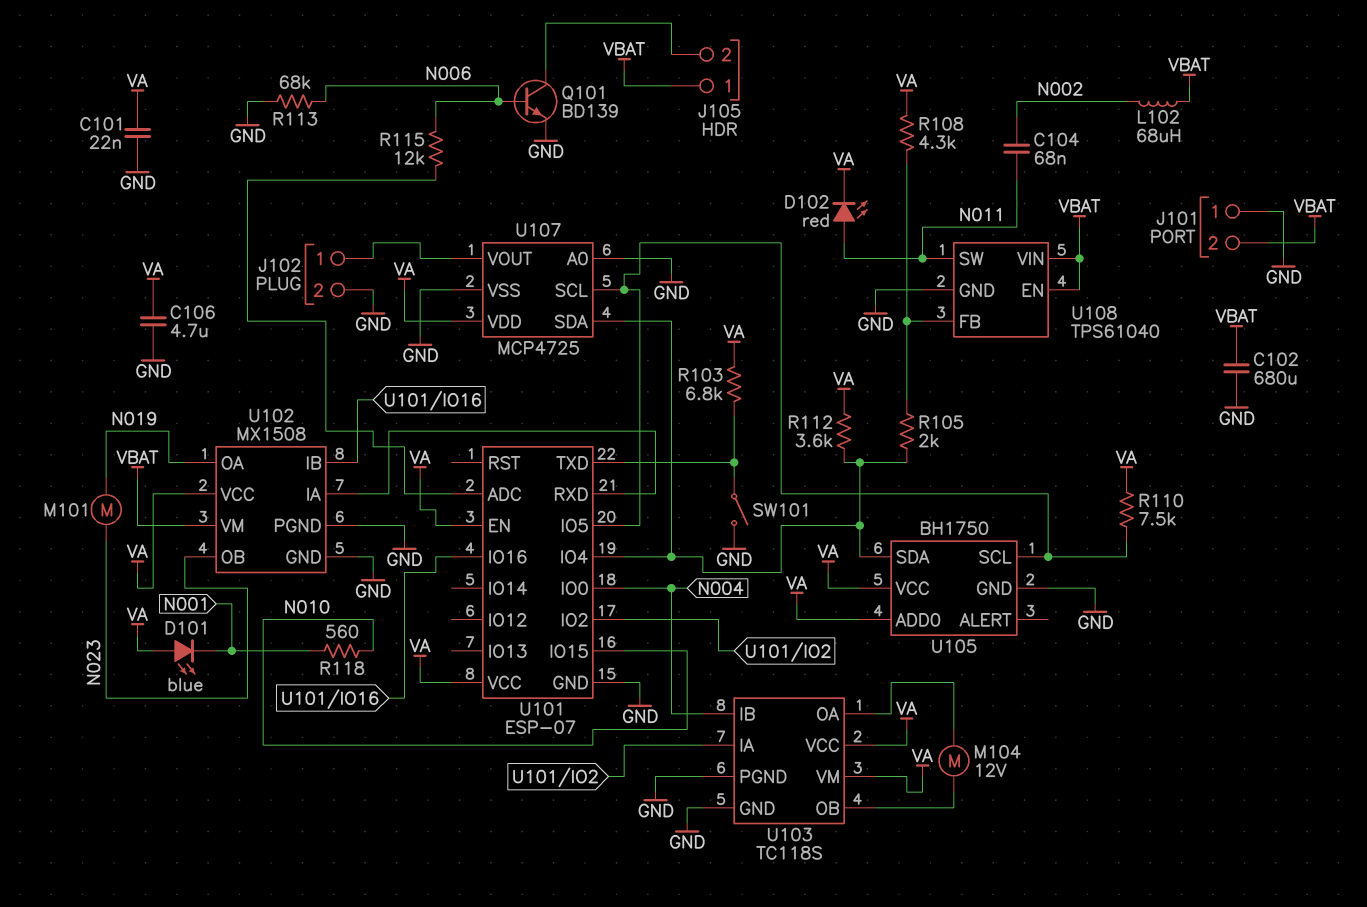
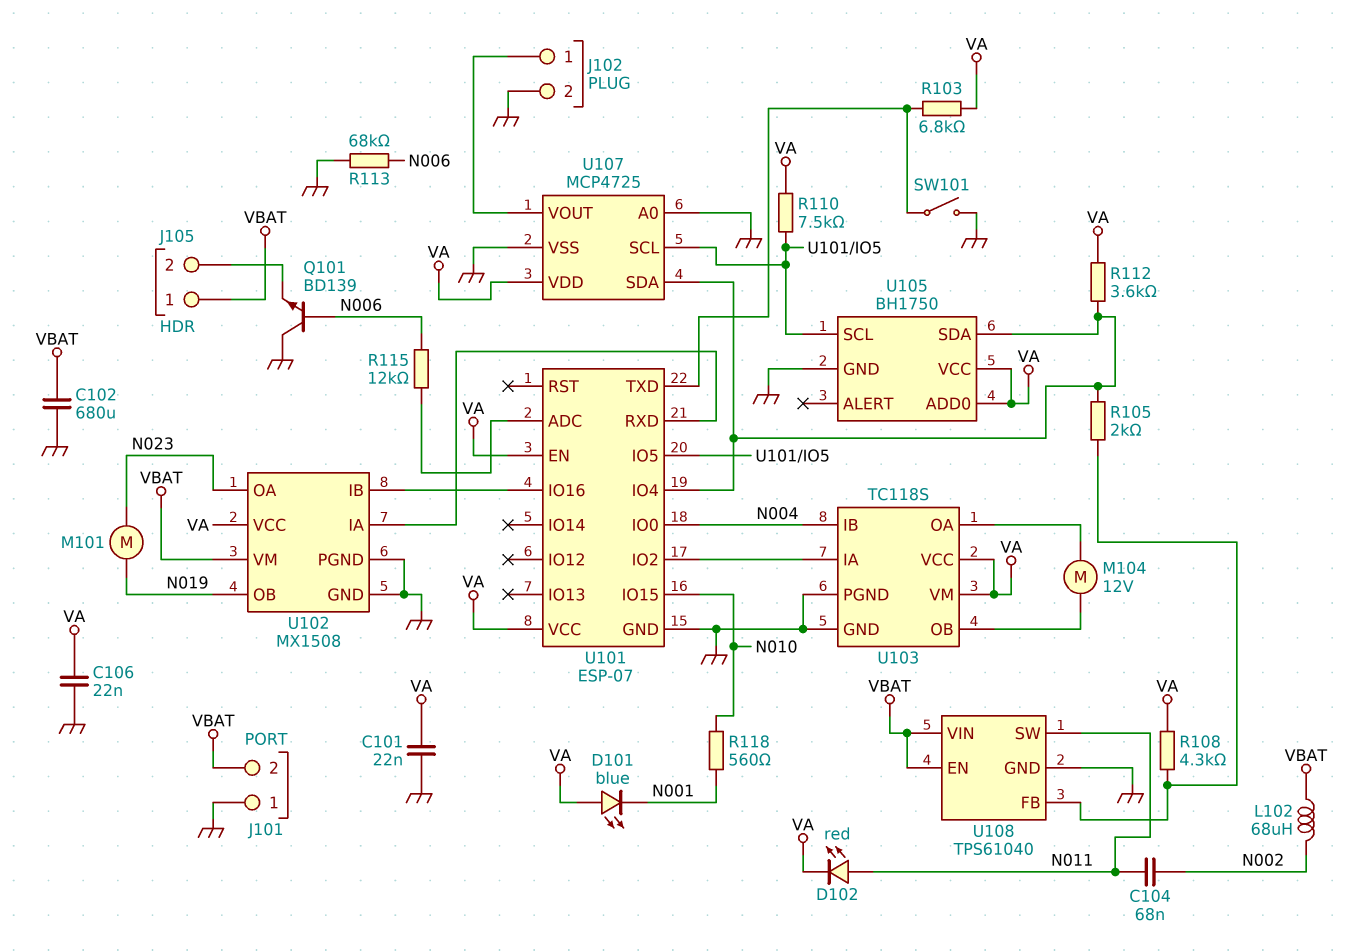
C106: 4.7uF (GND, VA) -> 22nF (GND, VA)
Q101: NPN BD139 (B N006, C J105/2, E GND) -> NPN BD139 (B N006, C GND, E J105/2)
U102 pin OA: N019 -> N023
U102 pin OB: N023 -> N019

